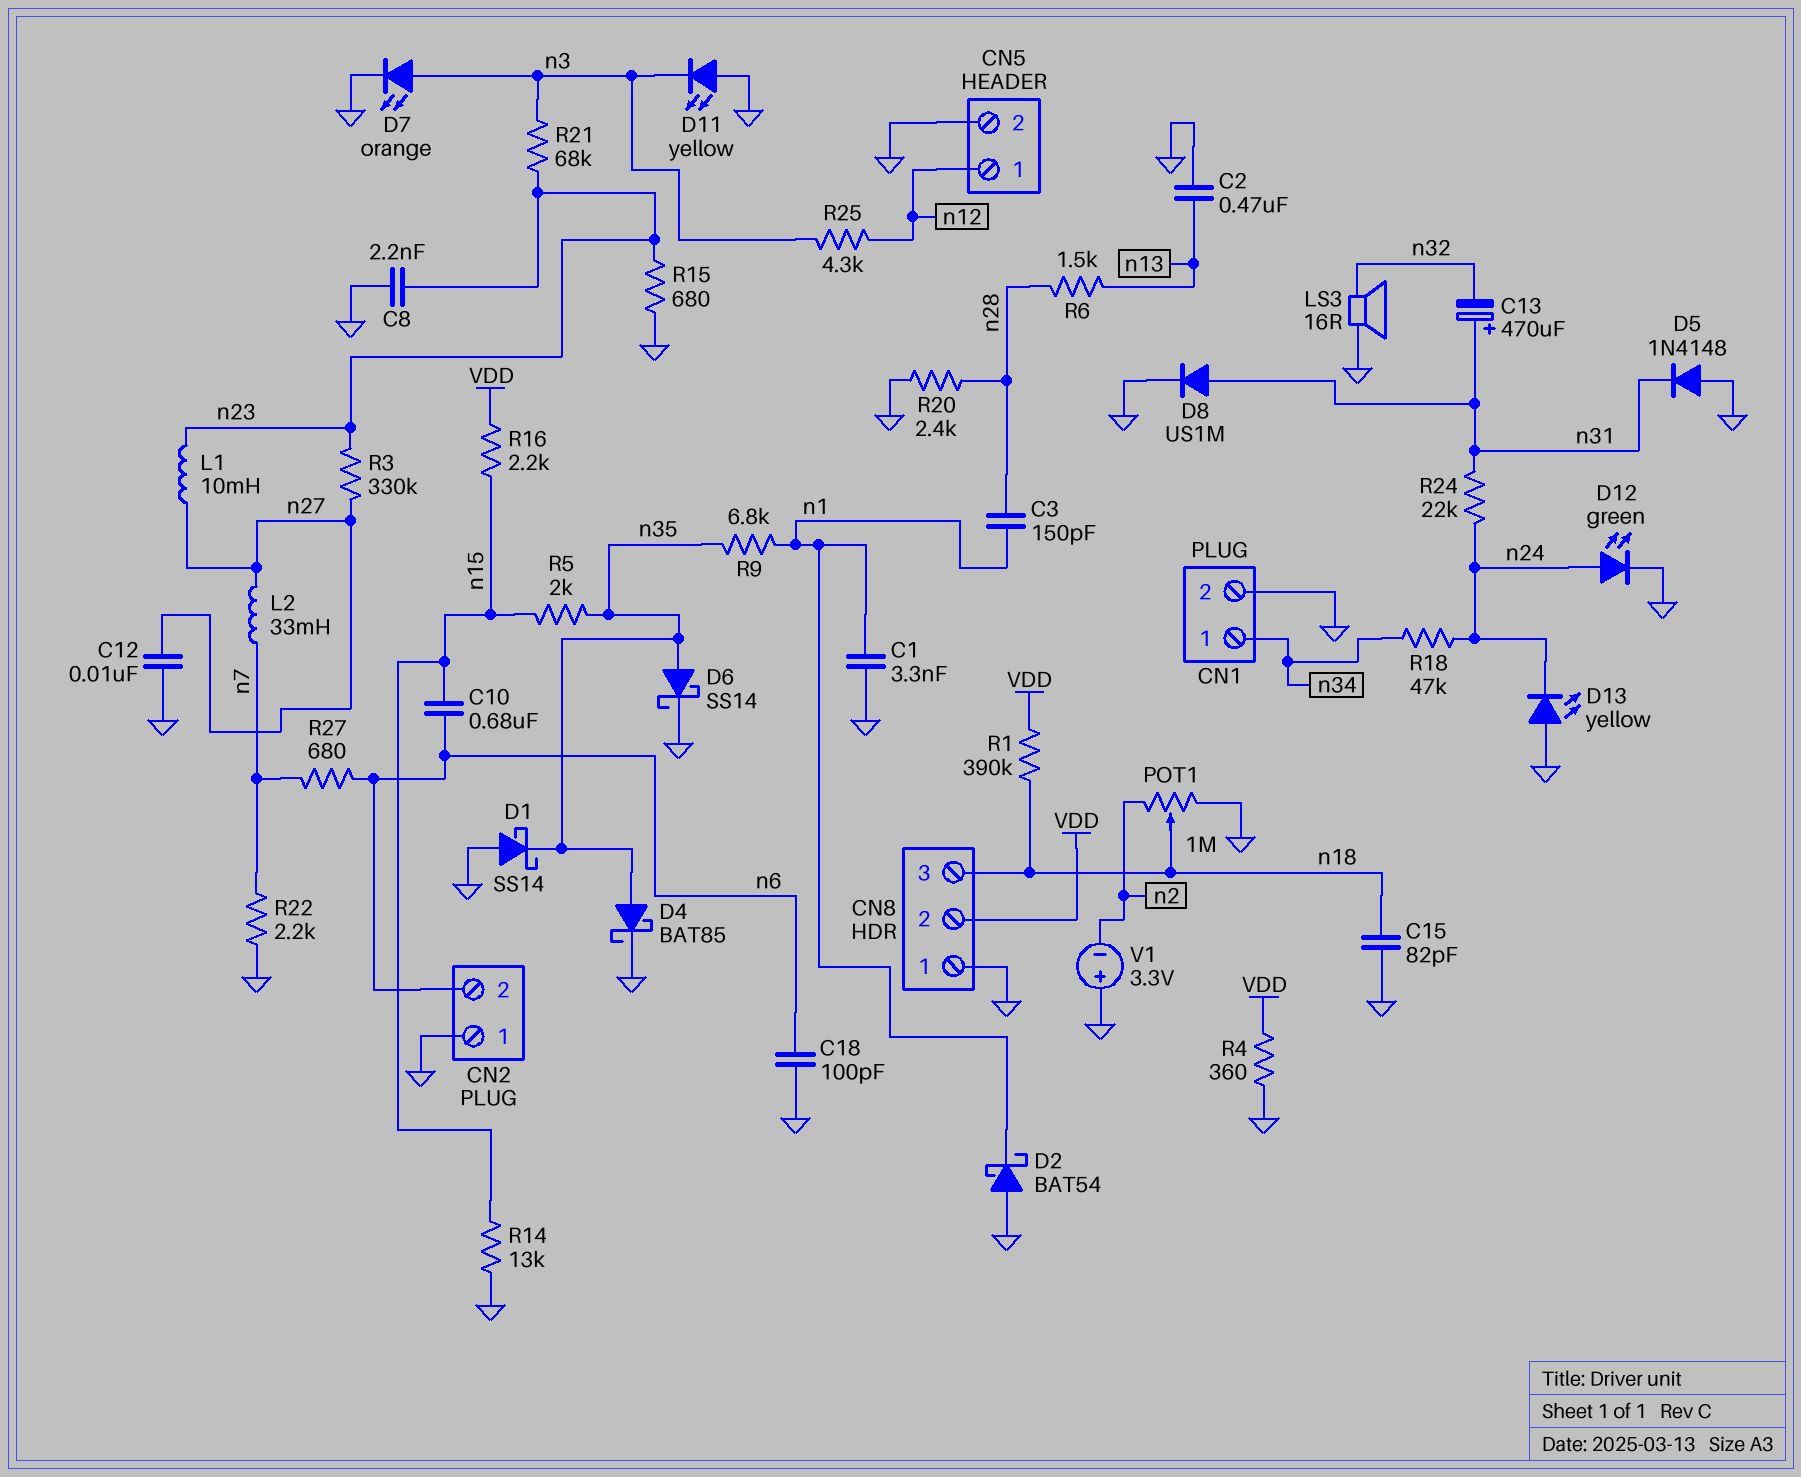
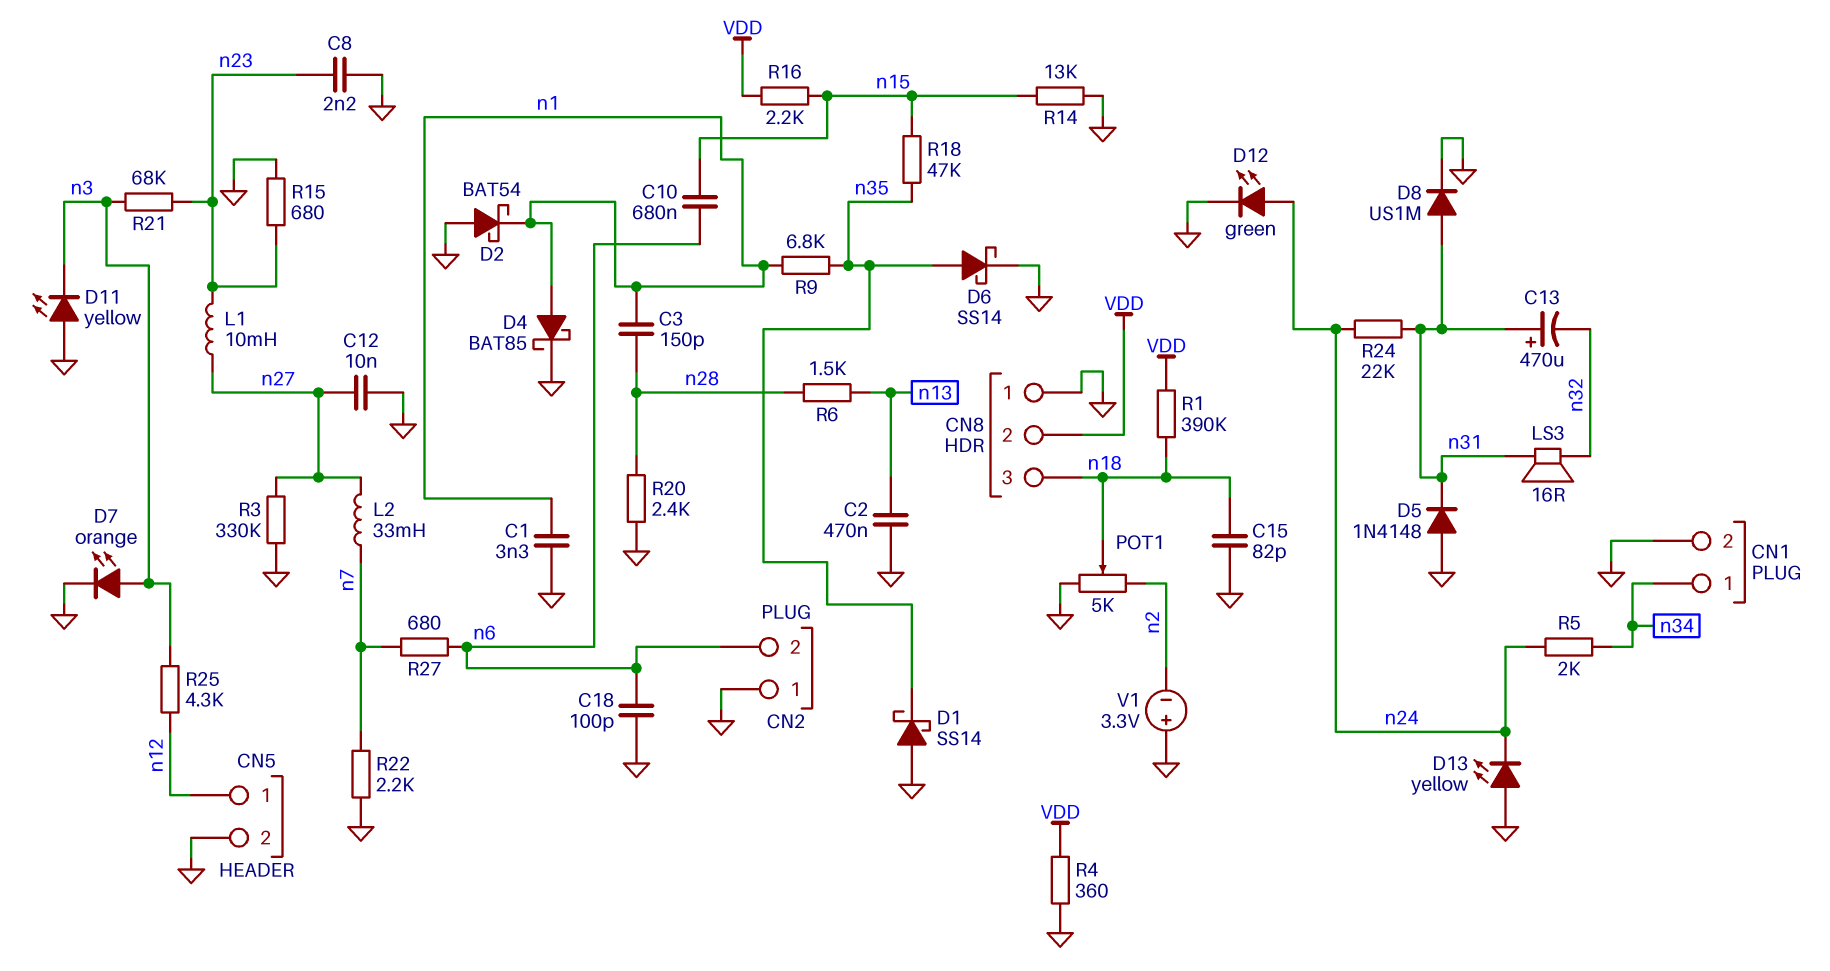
D4: schottky BAT85 (A n35, K GND) -> schottky BAT85 (A n1, K GND)
LS3: speaker 16R (GND, n32) -> speaker 16R (n31, n32)
POT1: 1M (GND, n2, wiper n18) -> 5k (GND, n2, wiper n18)
R3: 330k (n23, n27) -> 330k (GND, n27)
R5: 2k (n15, n35) -> 2k (n24, n34)
R18: 47k (n24, n34) -> 47k (n15, n35)

